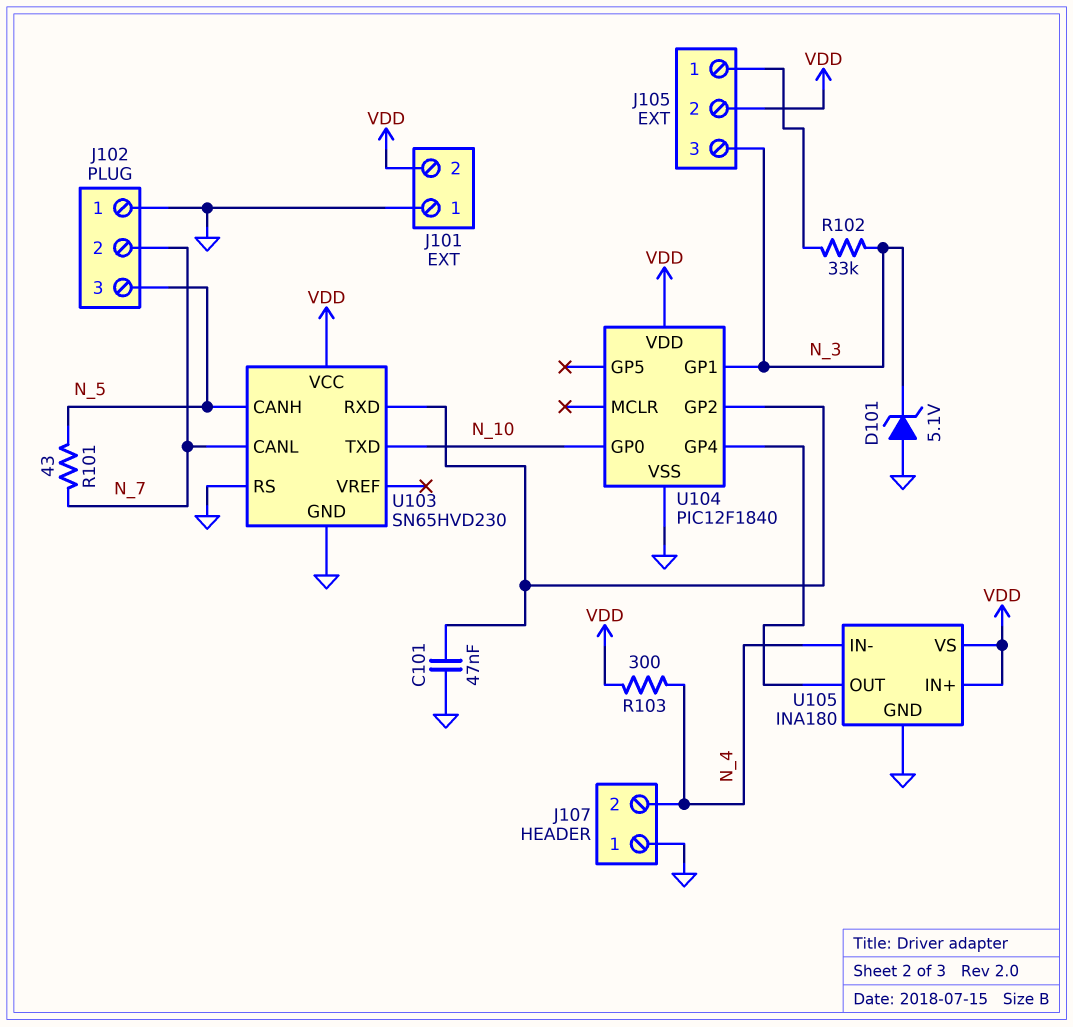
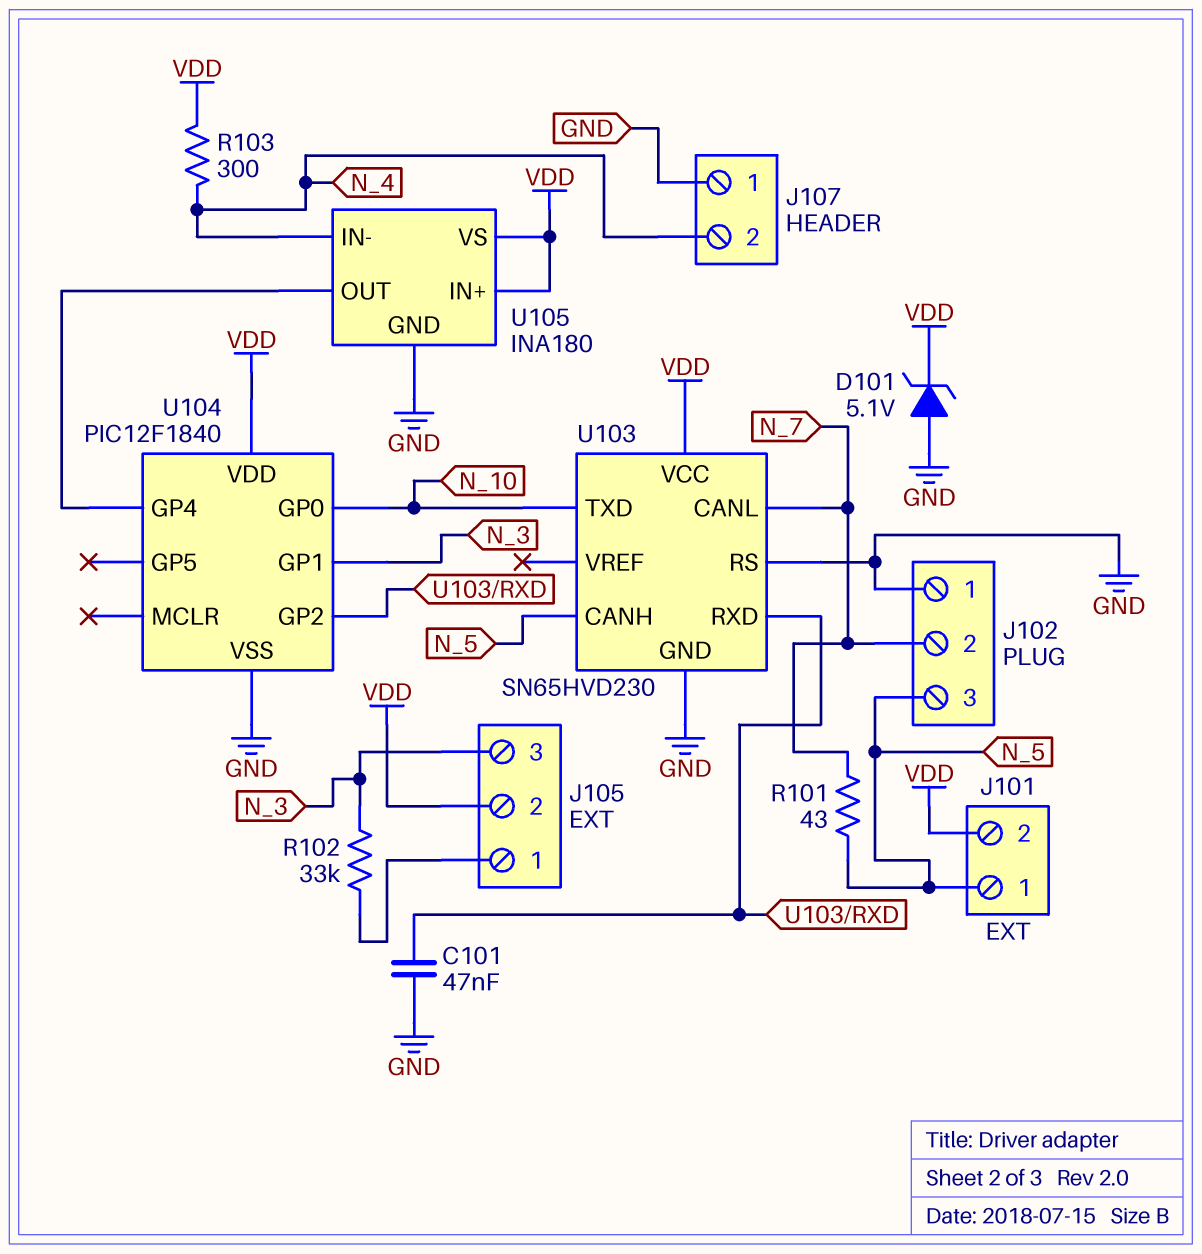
D101: zener 5.1V (A GND, K N_3) -> zener 5.1V (A GND, K VDD)
J101 pin 1: GND -> N_5

